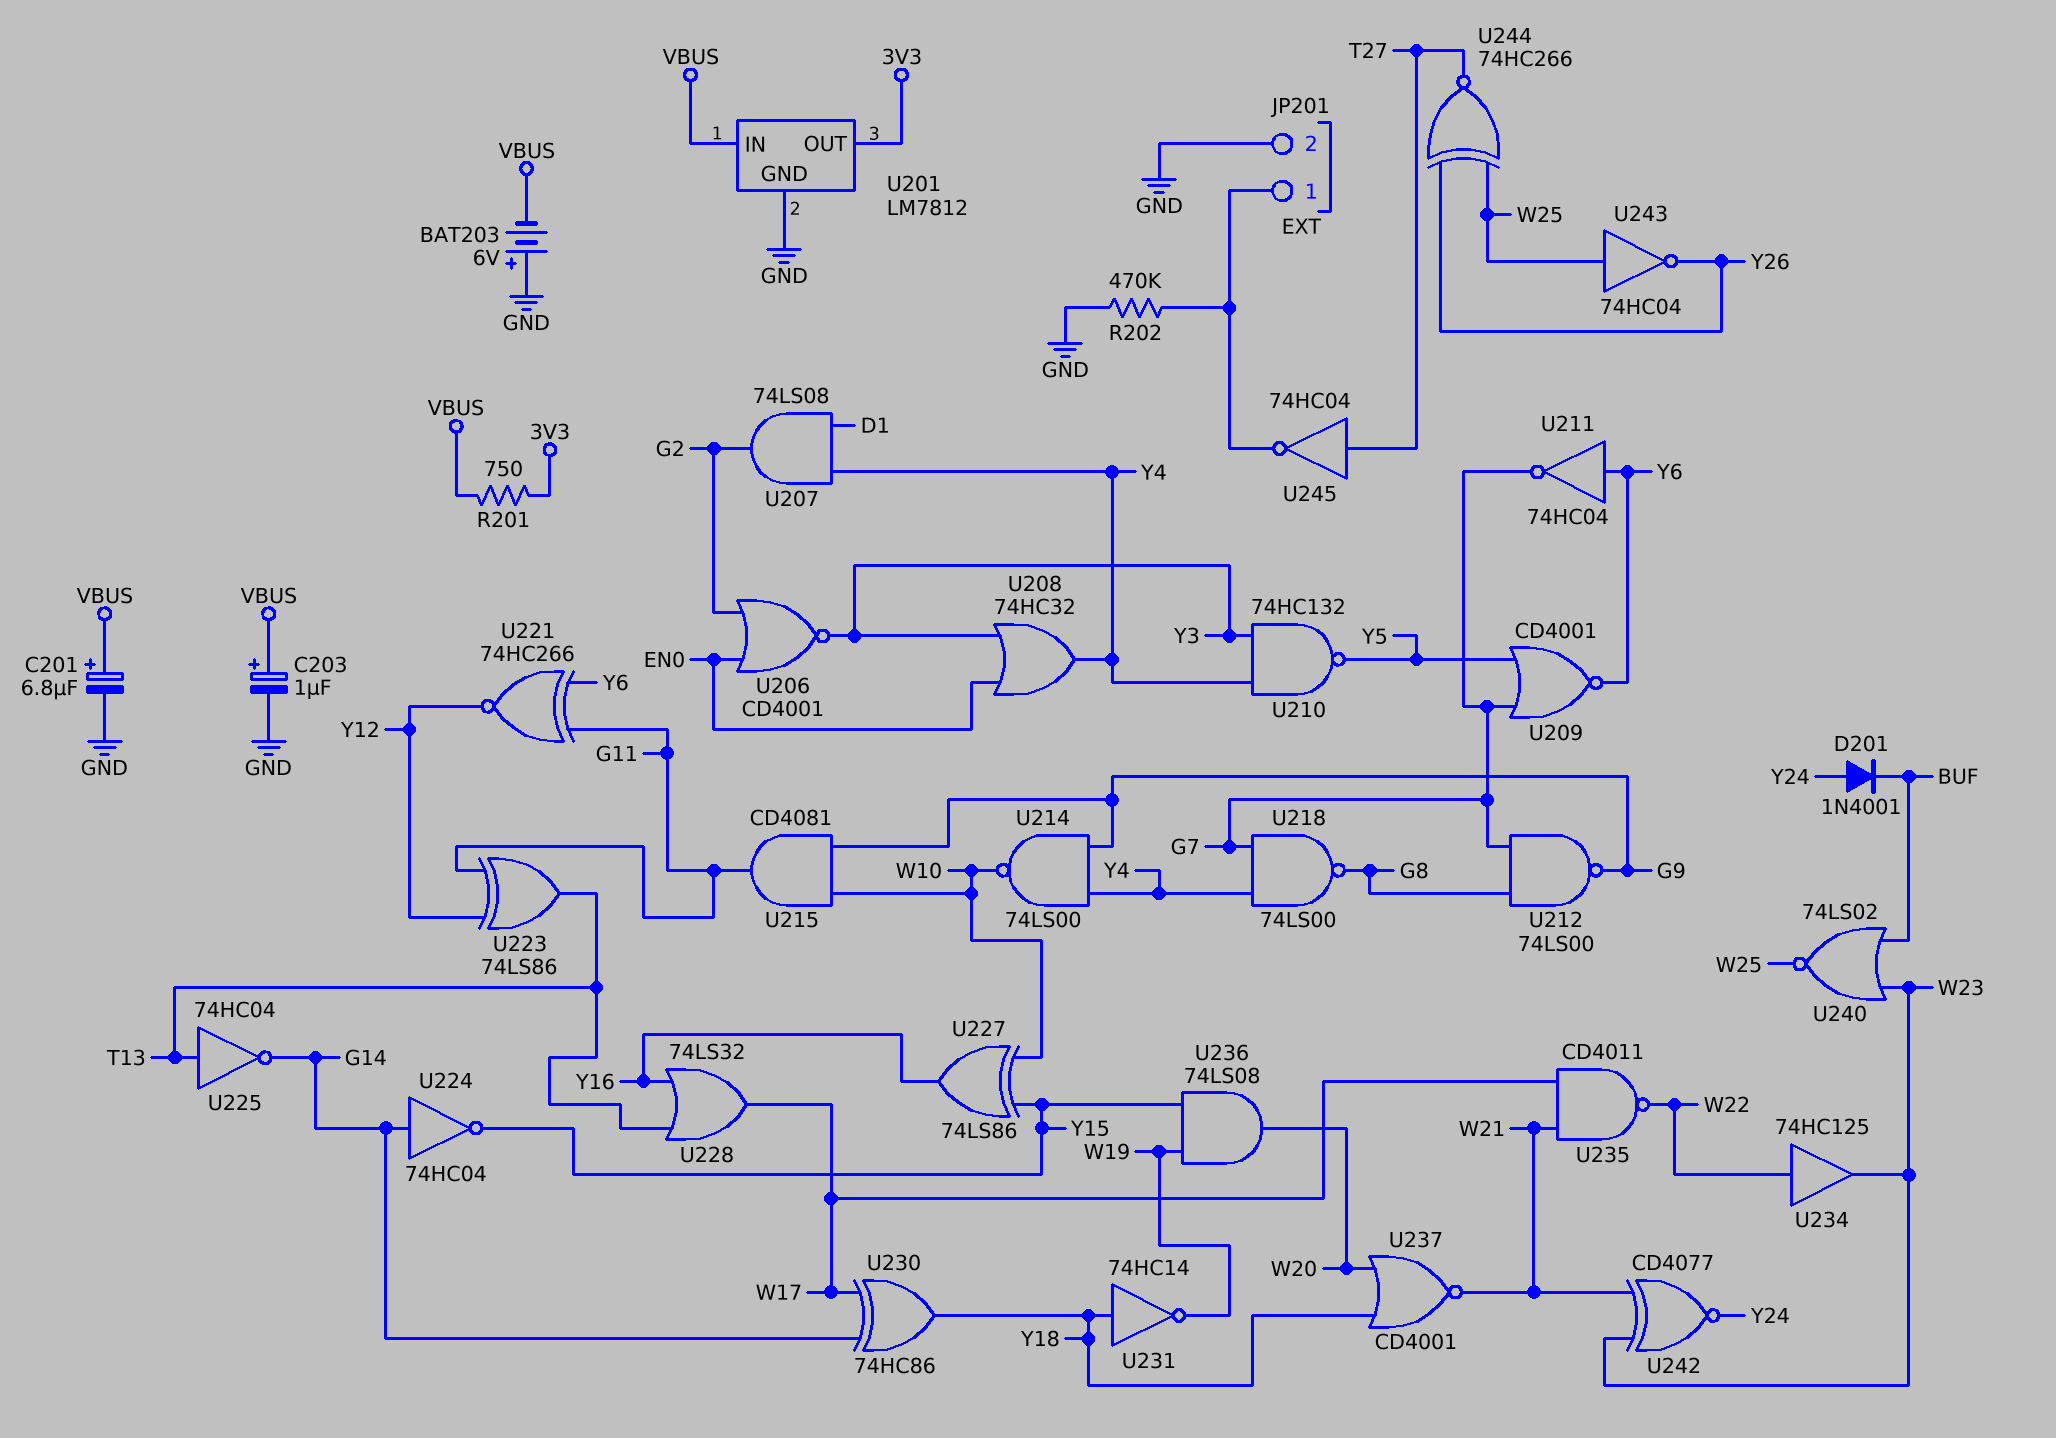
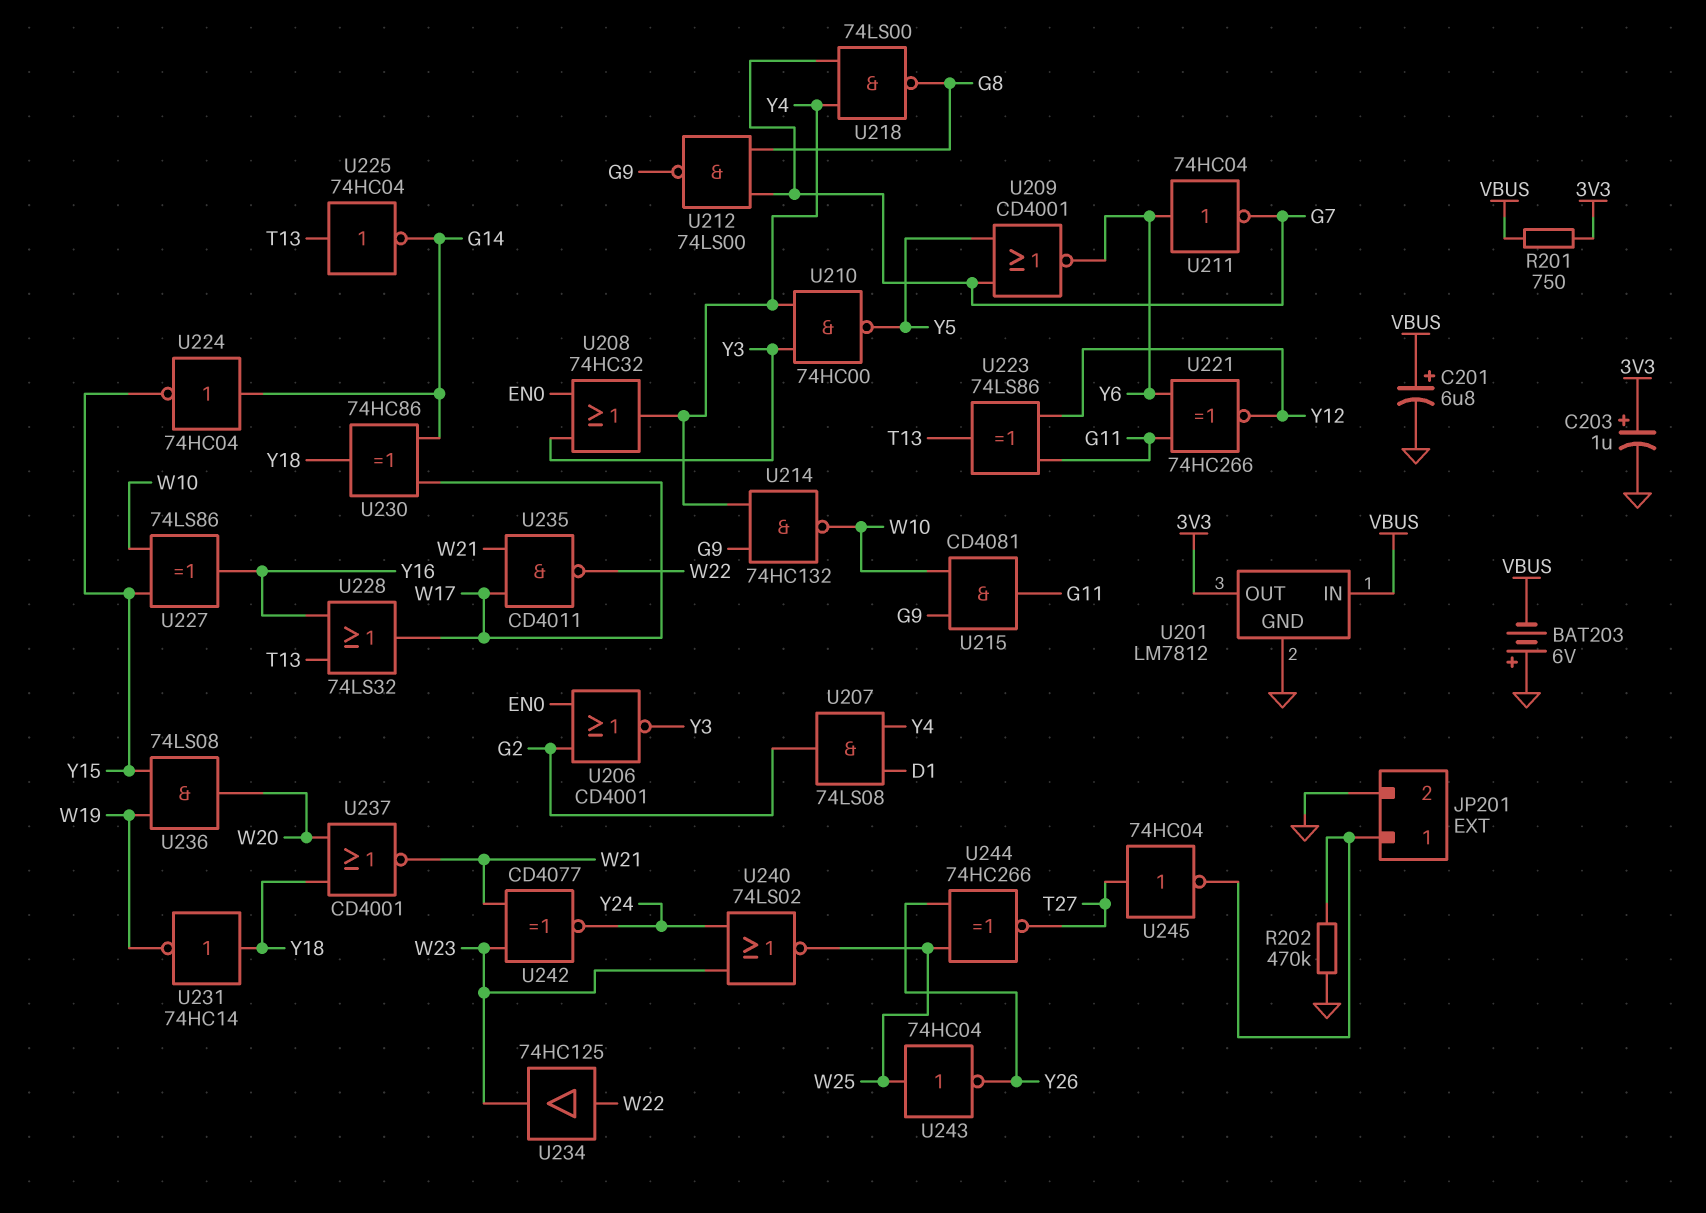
C203: 1uF (plus VBUS, minus GND) -> 1uF (plus 3V3, minus GND)
D201: diode 1N4001 (A Y24, K BUF) -> none
U210: NAND 74HC132 (in Y3, in Y4, out Y5) -> NAND 74HC00 (in Y3, in Y4, out Y5)
U214: NAND 74LS00 (in G9, in Y4, out W10) -> NAND 74HC132 (in G9, in Y4, out W10)
U240: NOR 74LS02 (in BUF, in W23, out W25) -> NOR 74LS02 (in W23, in Y24, out W25)

